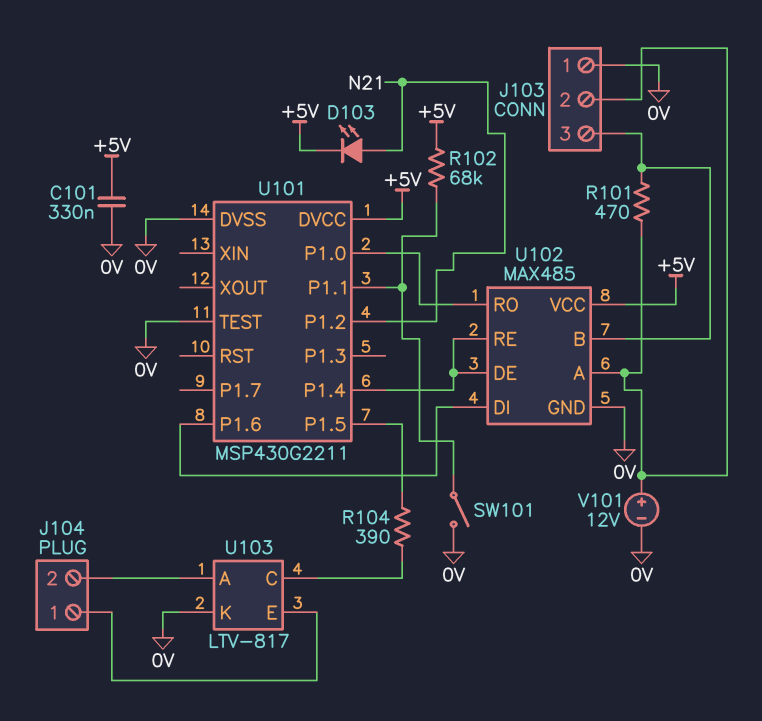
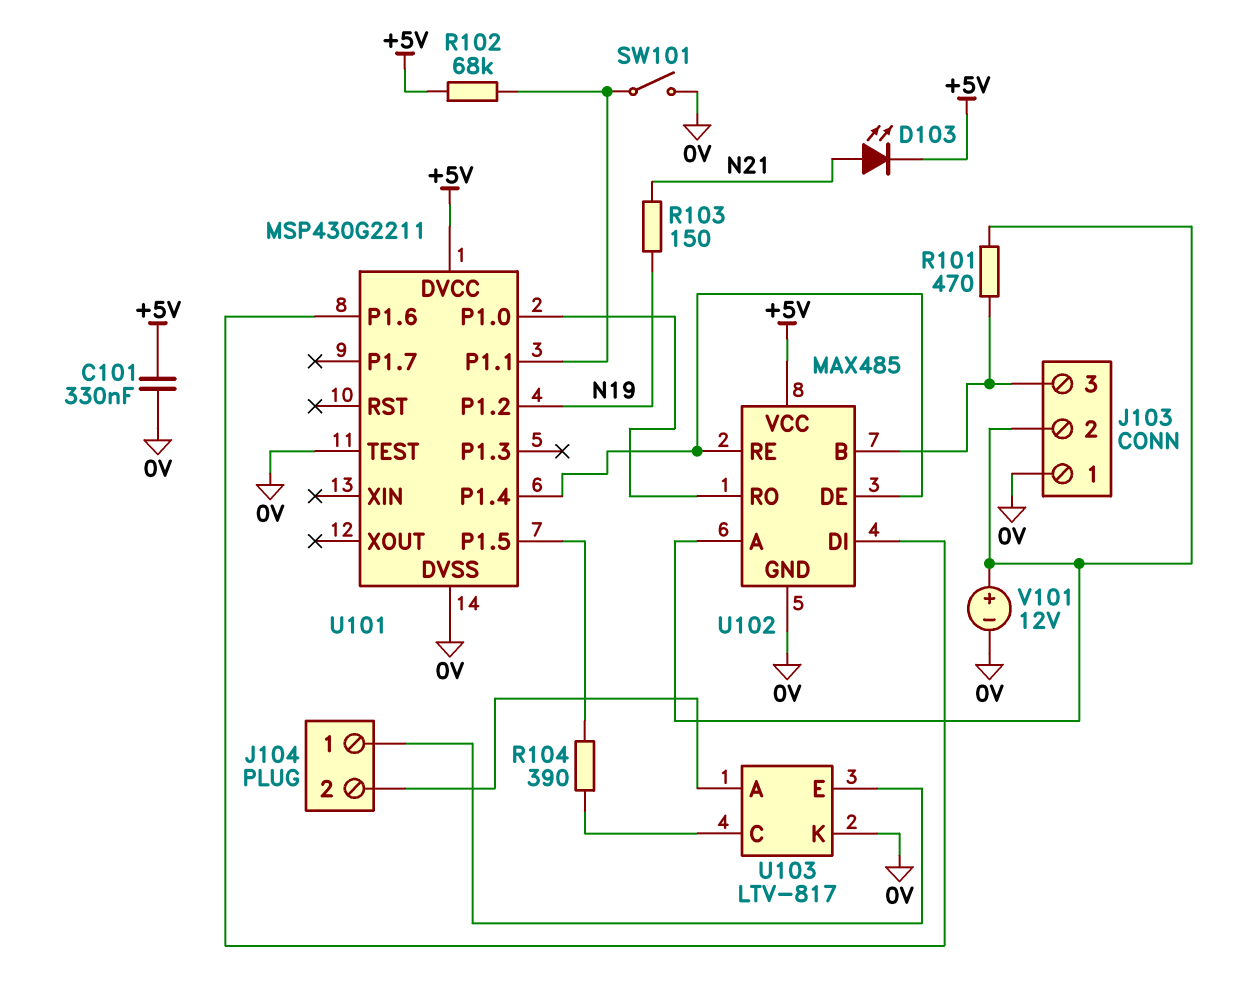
R103: none -> 150 (N19, N21)
U101 pin P1.2: N21 -> N19

